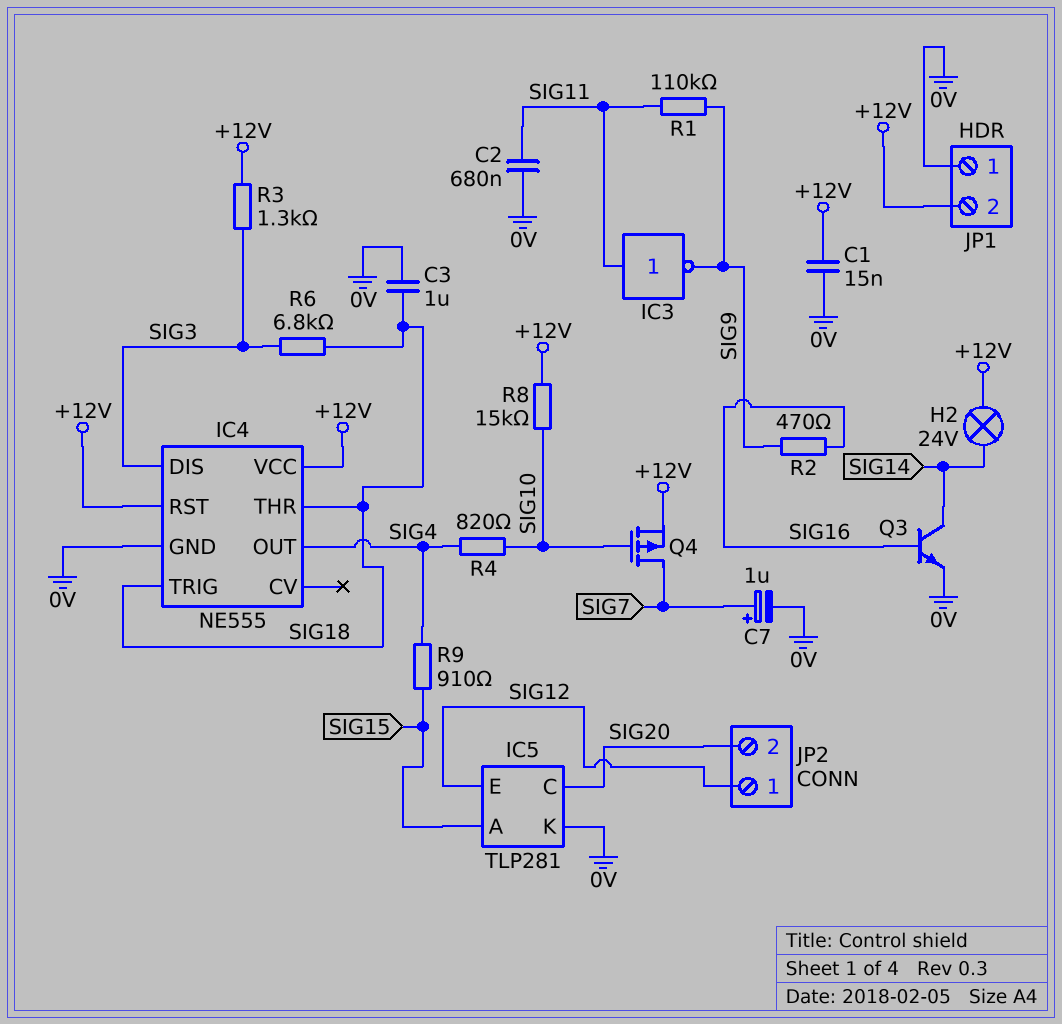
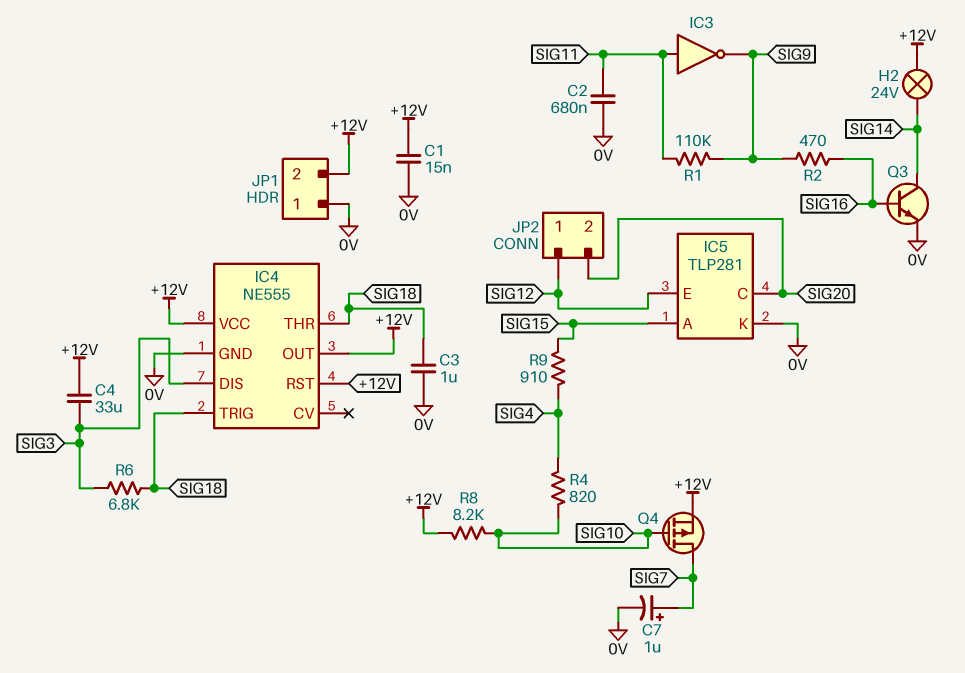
C4: none -> 33uF (+12V, SIG3)
IC4 pin OUT: SIG4 -> +12V
R3: 1.3k (+12V, SIG3) -> none
R8: 15k (+12V, SIG10) -> 8.2k (+12V, SIG10)

